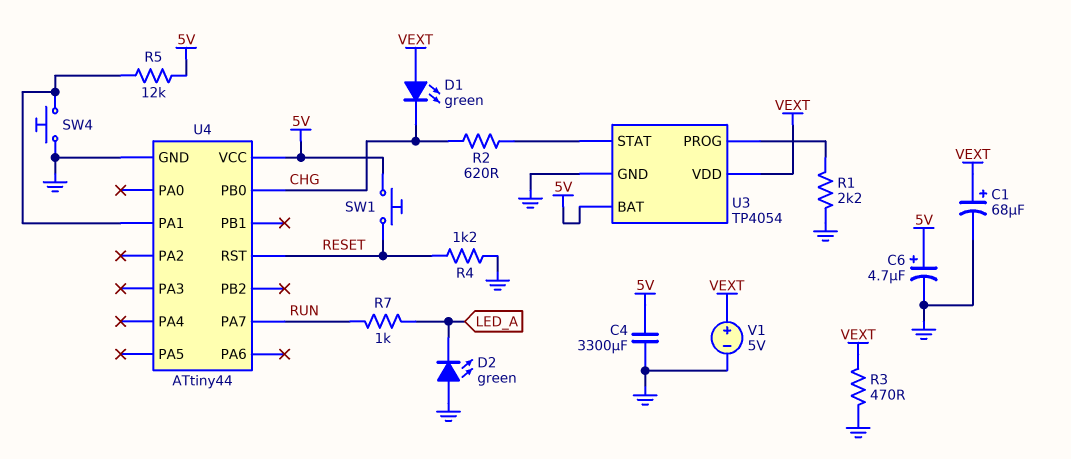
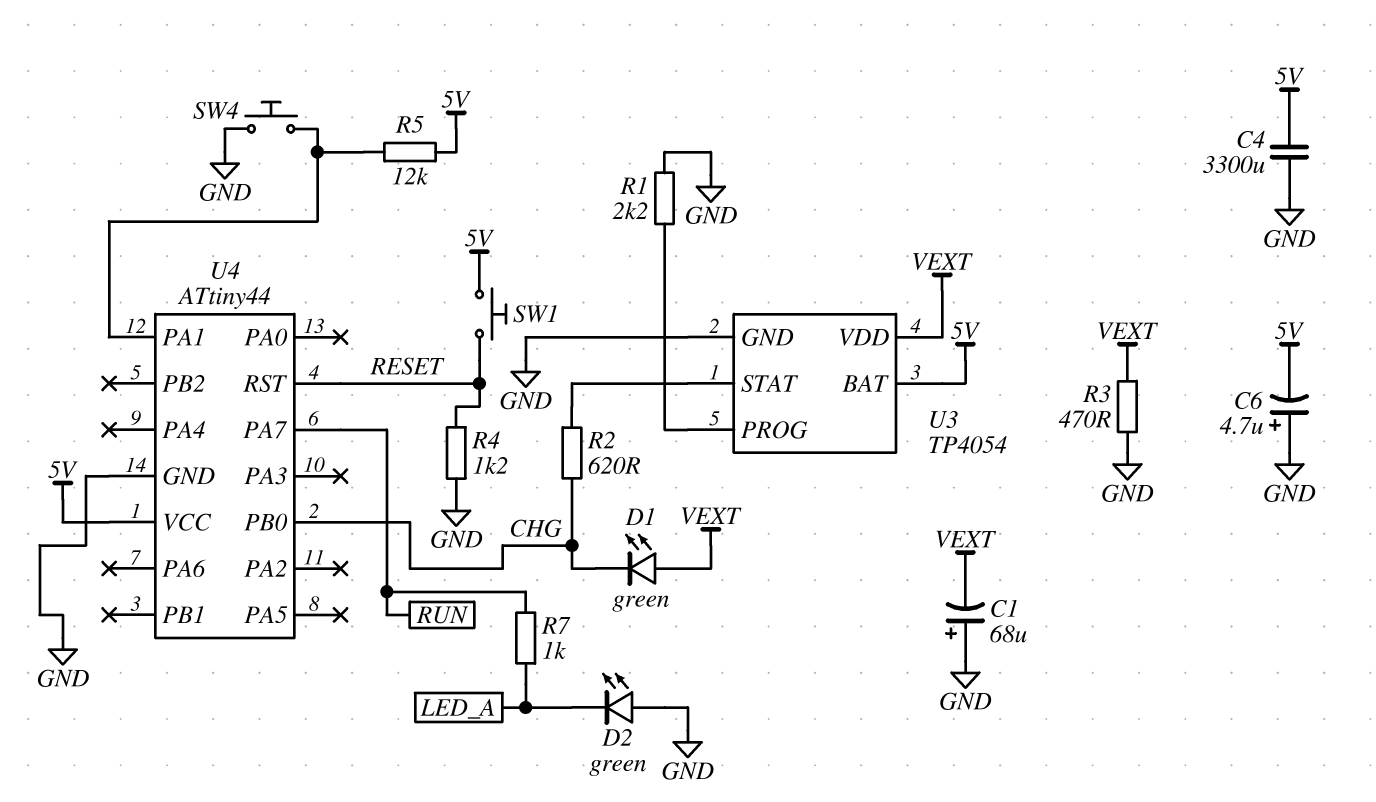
C1: 68uF (plus VEXT, minus GND) -> 68uF (plus GND, minus VEXT)
C6: 4.7uF (plus 5V, minus GND) -> 4.7uF (plus GND, minus 5V)
V1: 5V (plus VEXT, minus GND) -> none

